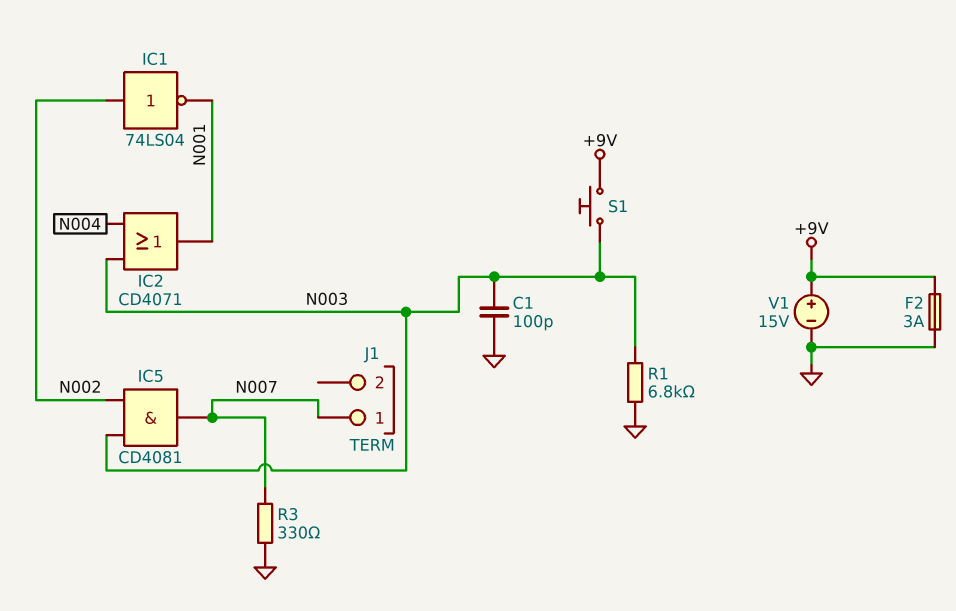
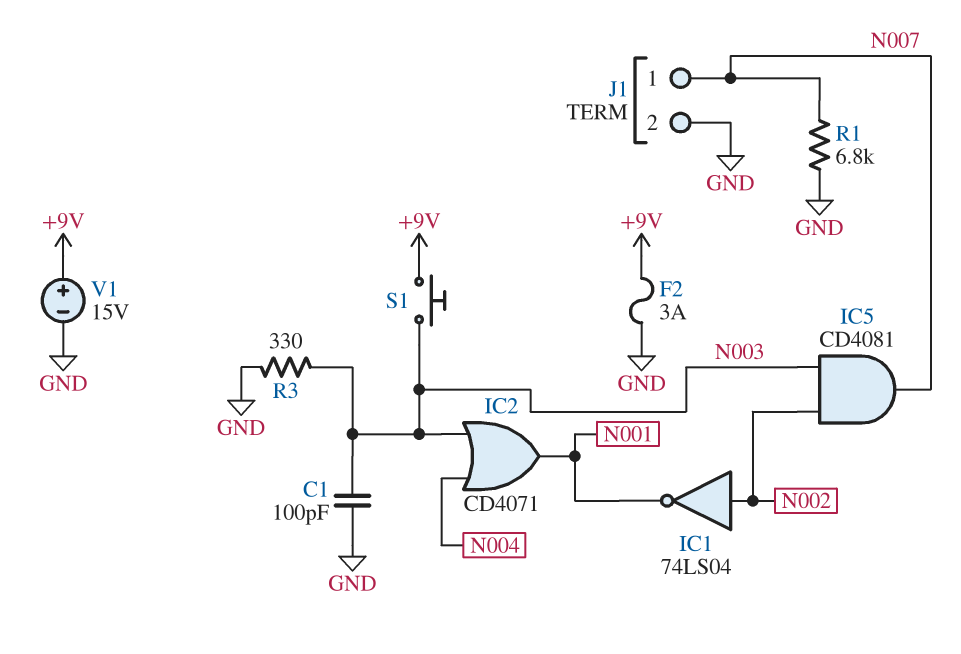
J1 pin 2: none -> GND
R1: 6.8k (GND, N003) -> 6.8k (GND, N007)
R3: 330 (GND, N007) -> 330 (GND, N003)

